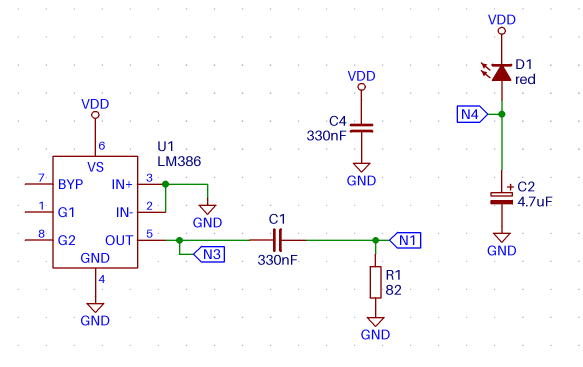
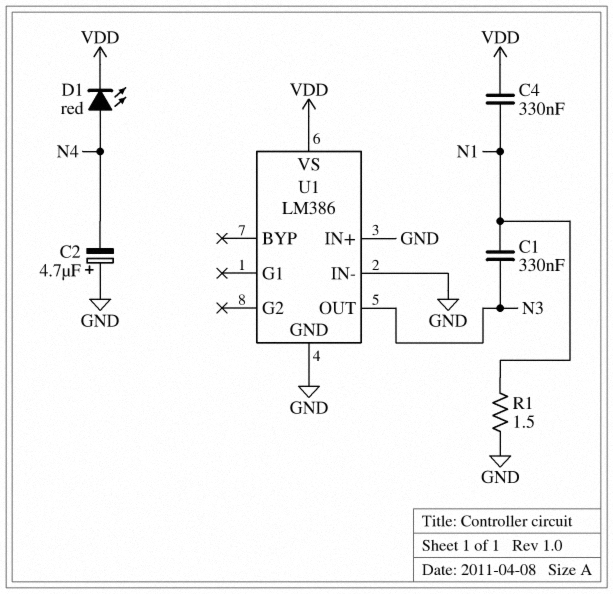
C2: 4.7uF (plus N4, minus GND) -> 4.7uF (plus GND, minus N4)
C4: 330nF (GND, VDD) -> 330nF (N1, VDD)
R1: 82 (GND, N1) -> 1.5 (GND, N1)

